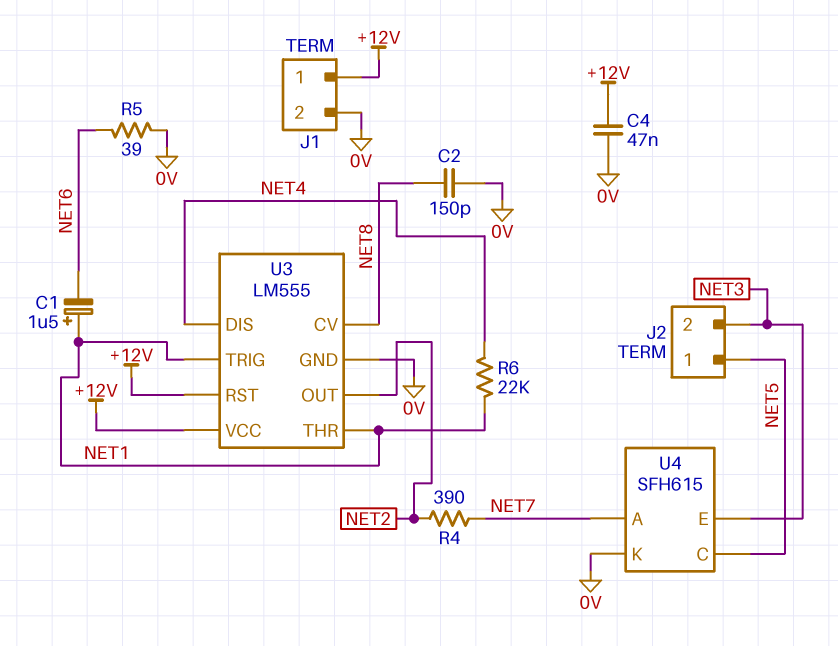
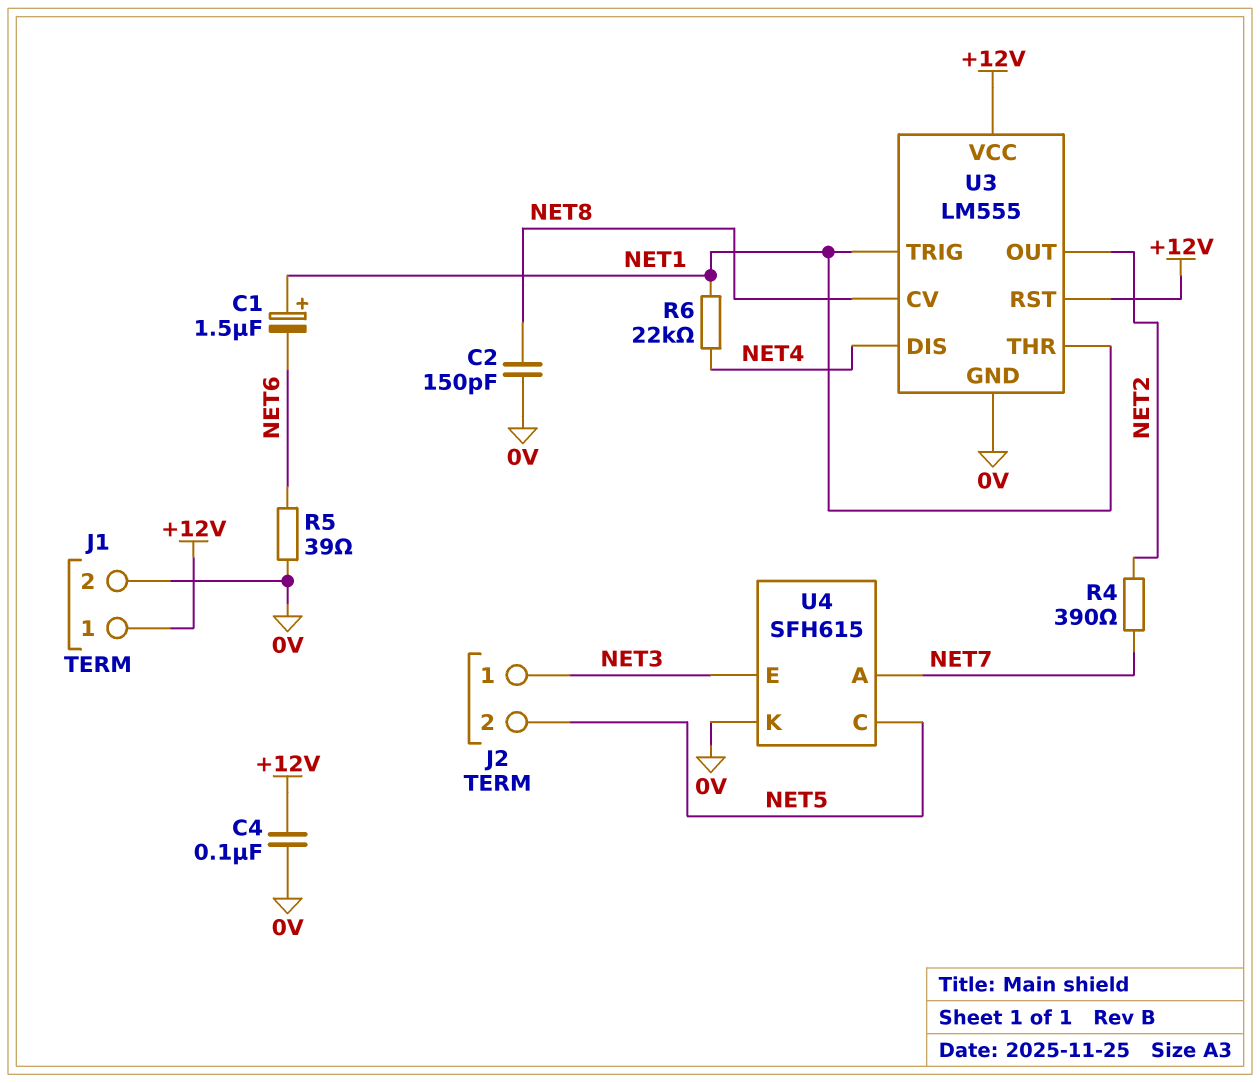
C4: 47nF (+12V, 0V) -> 100nF (+12V, 0V)
J2 pin 1: NET5 -> NET3
J2 pin 2: NET3 -> NET5

